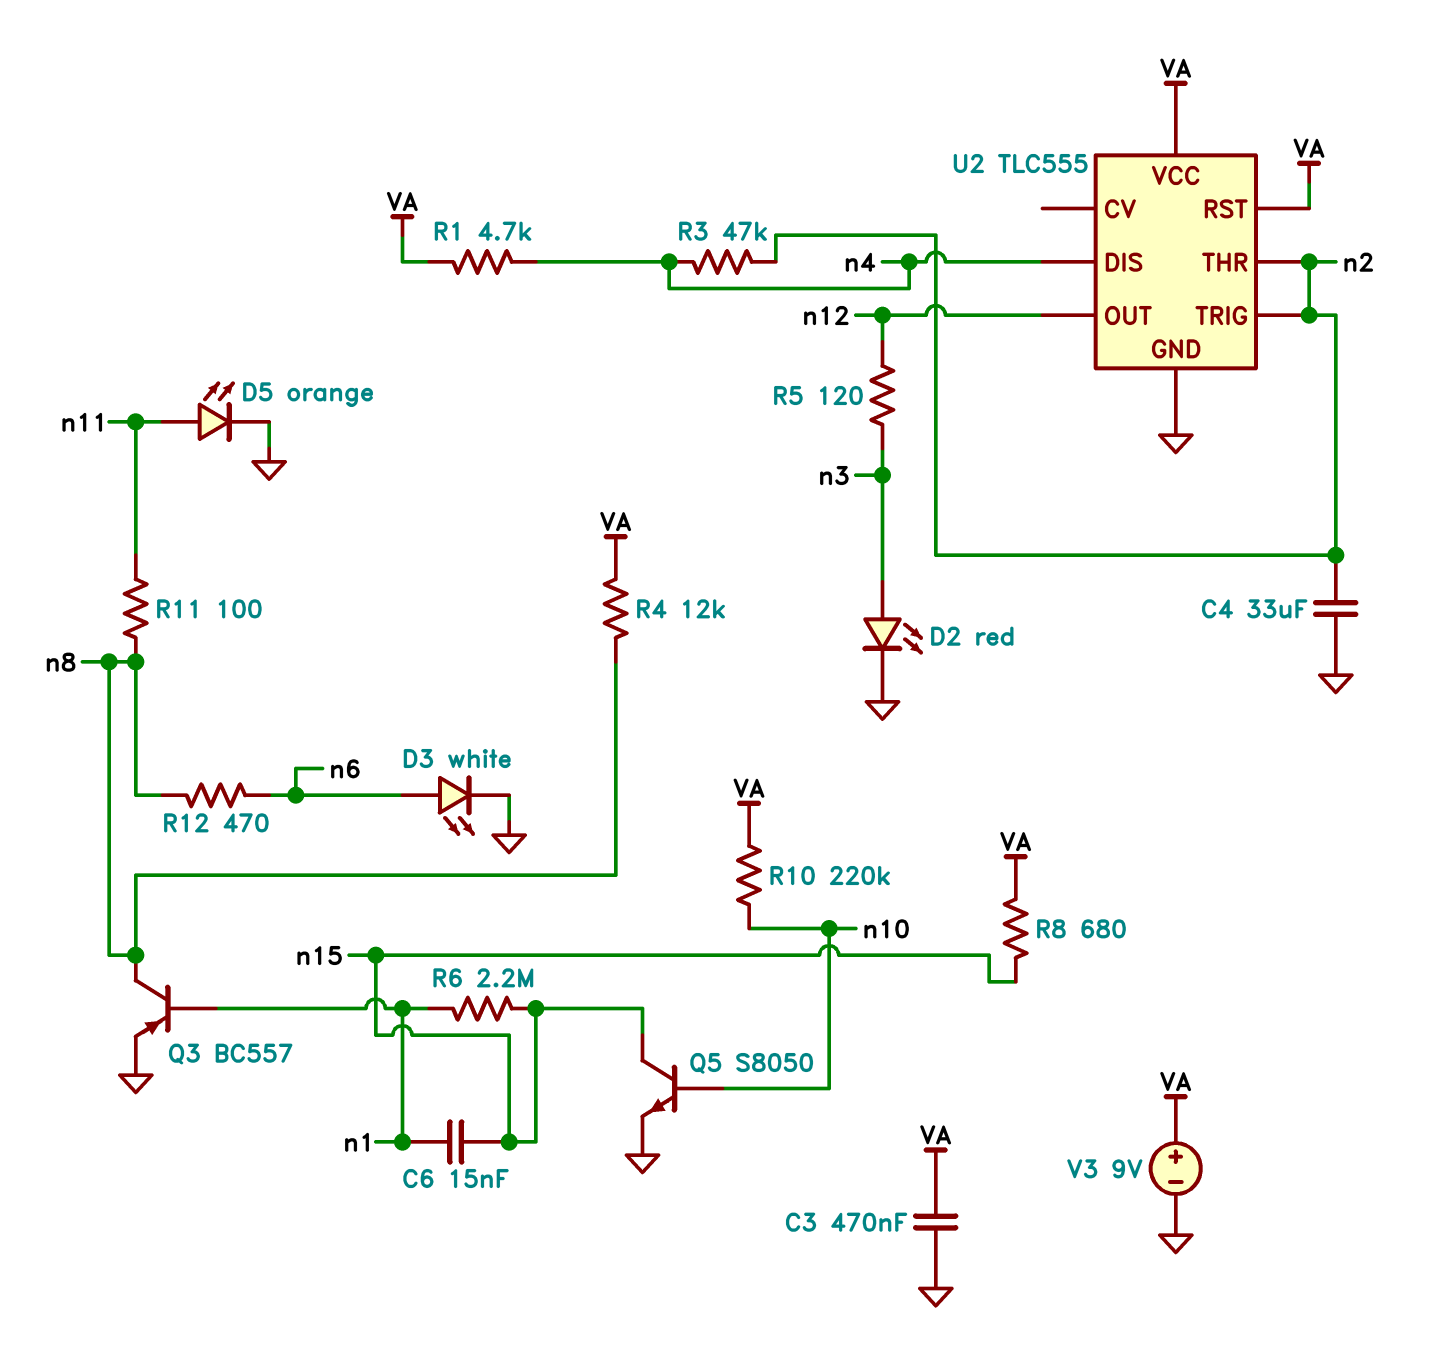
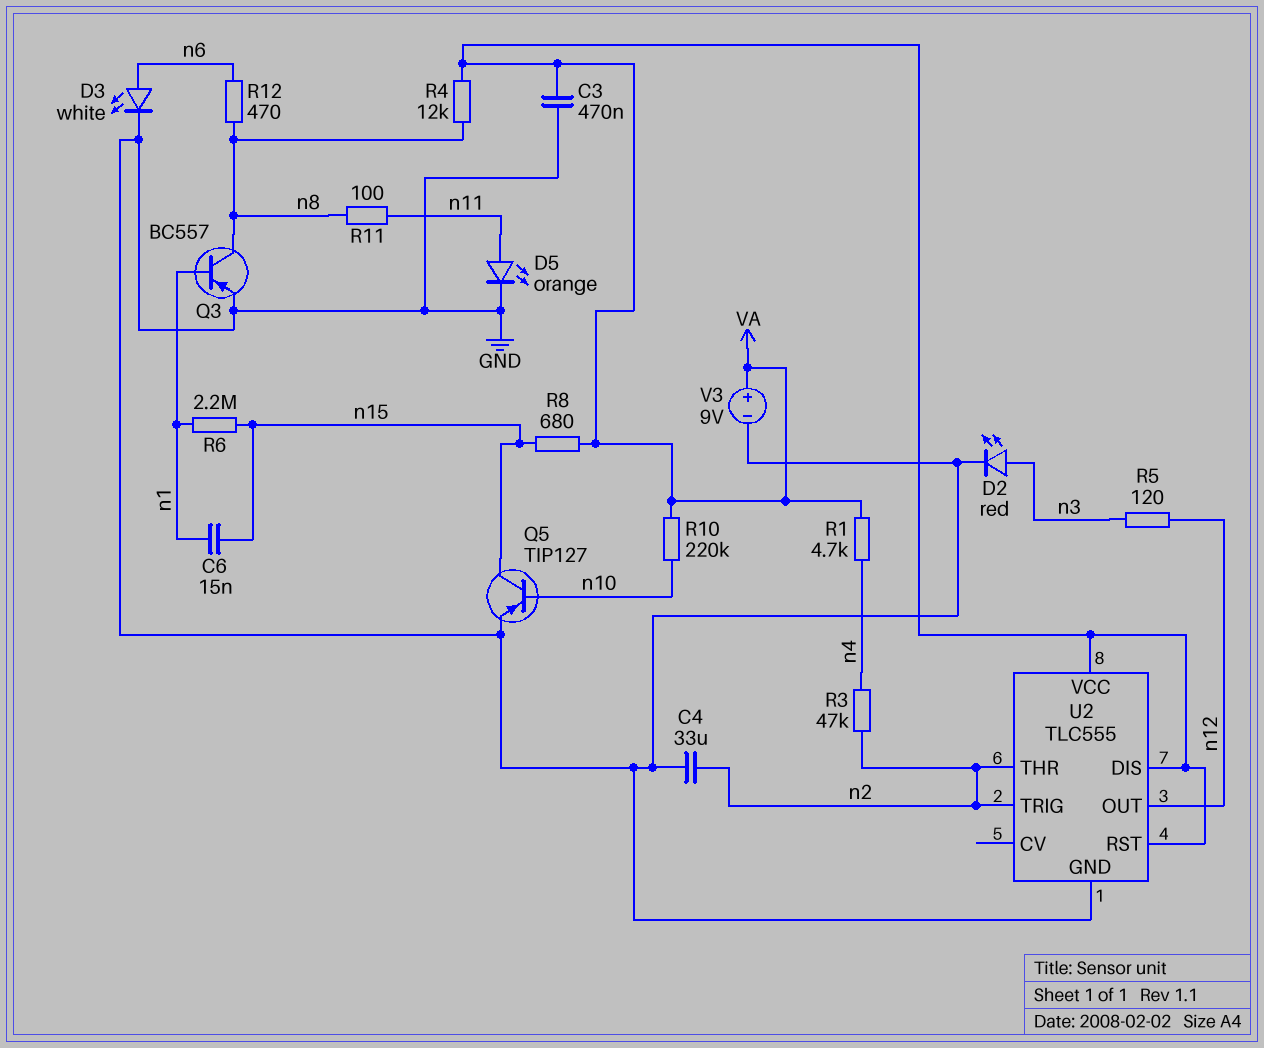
Q5: NPN S8050 (B n10, C n15, E GND) -> PNP TIP127 (B n10, C n15, E GND)
U2 pin DIS: n4 -> VA

